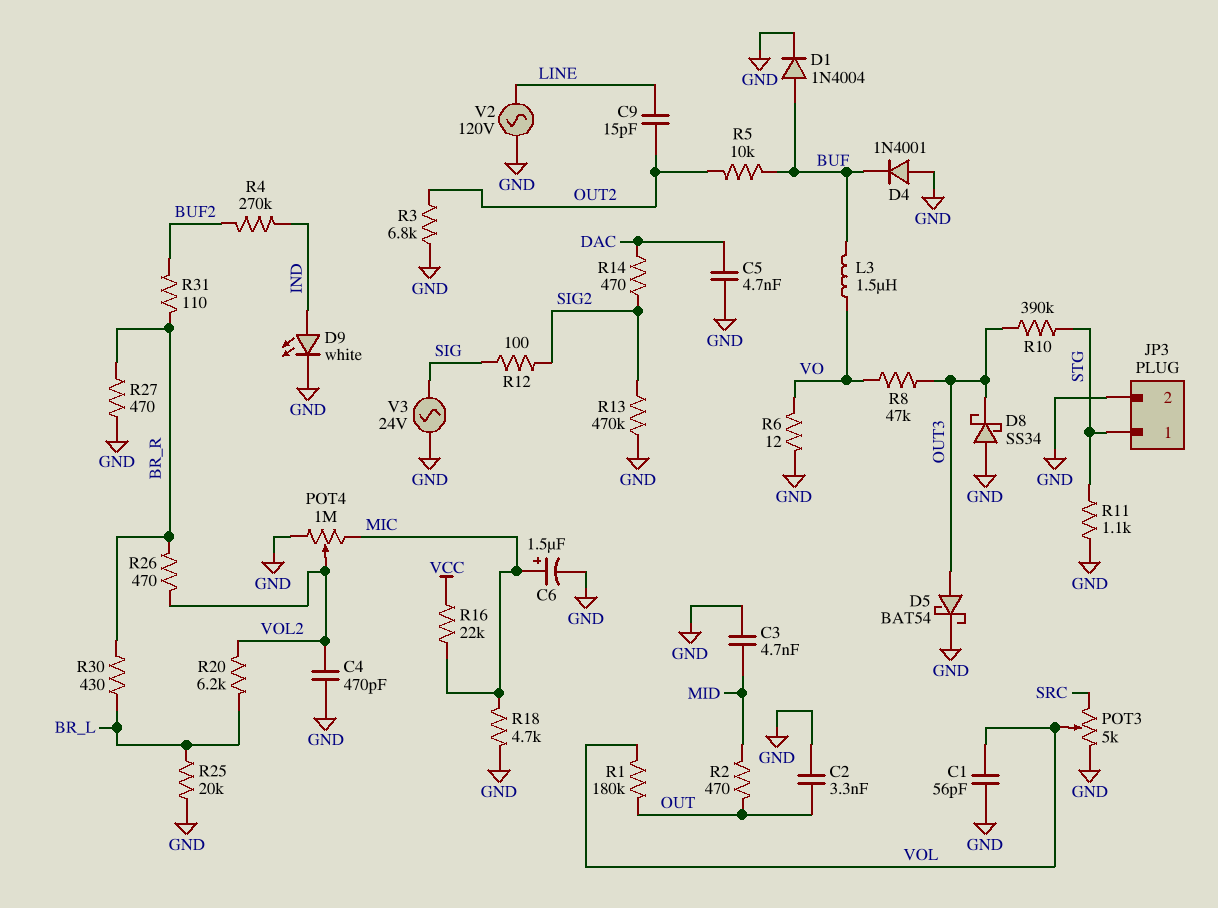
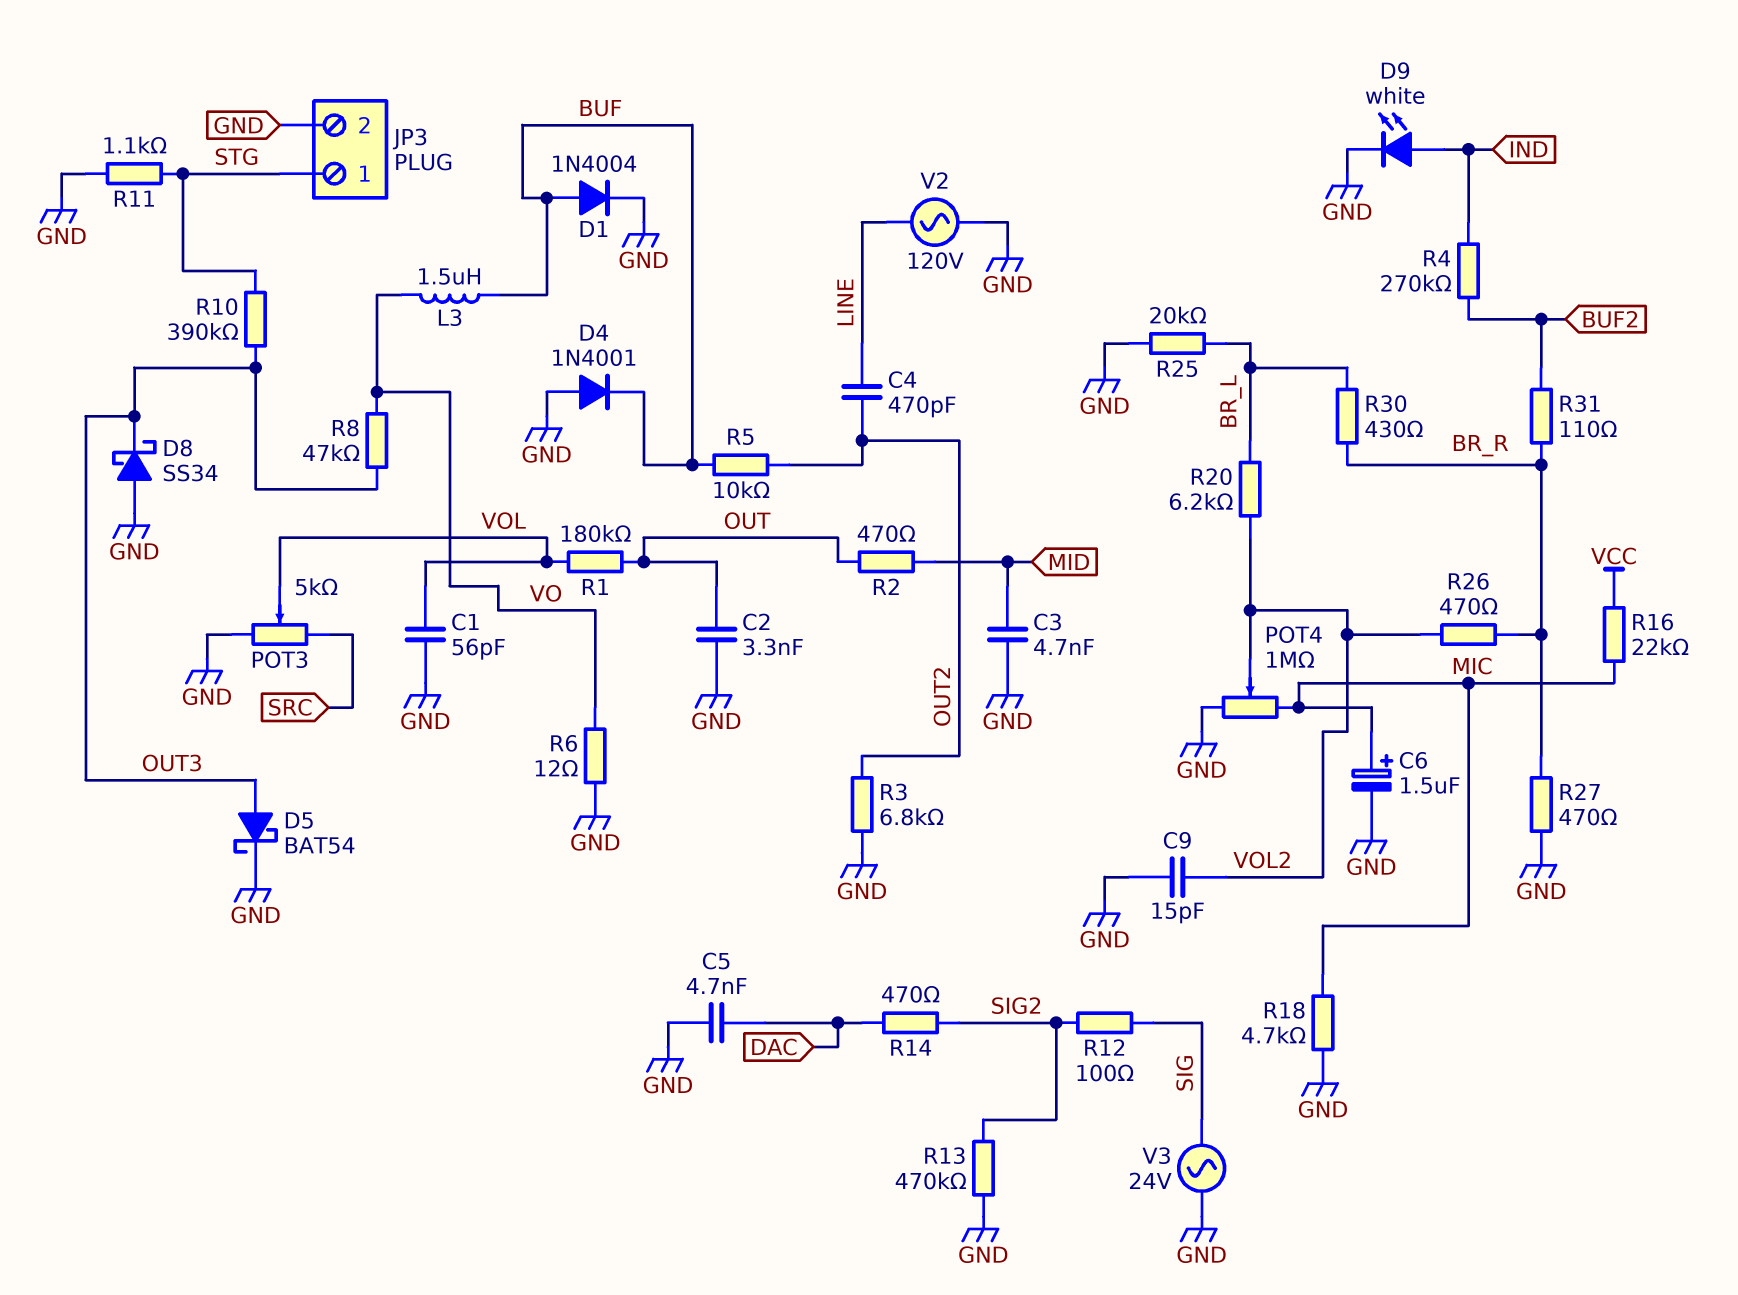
C4: 470pF (GND, VOL2) -> 470pF (LINE, OUT2)
C9: 15pF (LINE, OUT2) -> 15pF (GND, VOL2)

